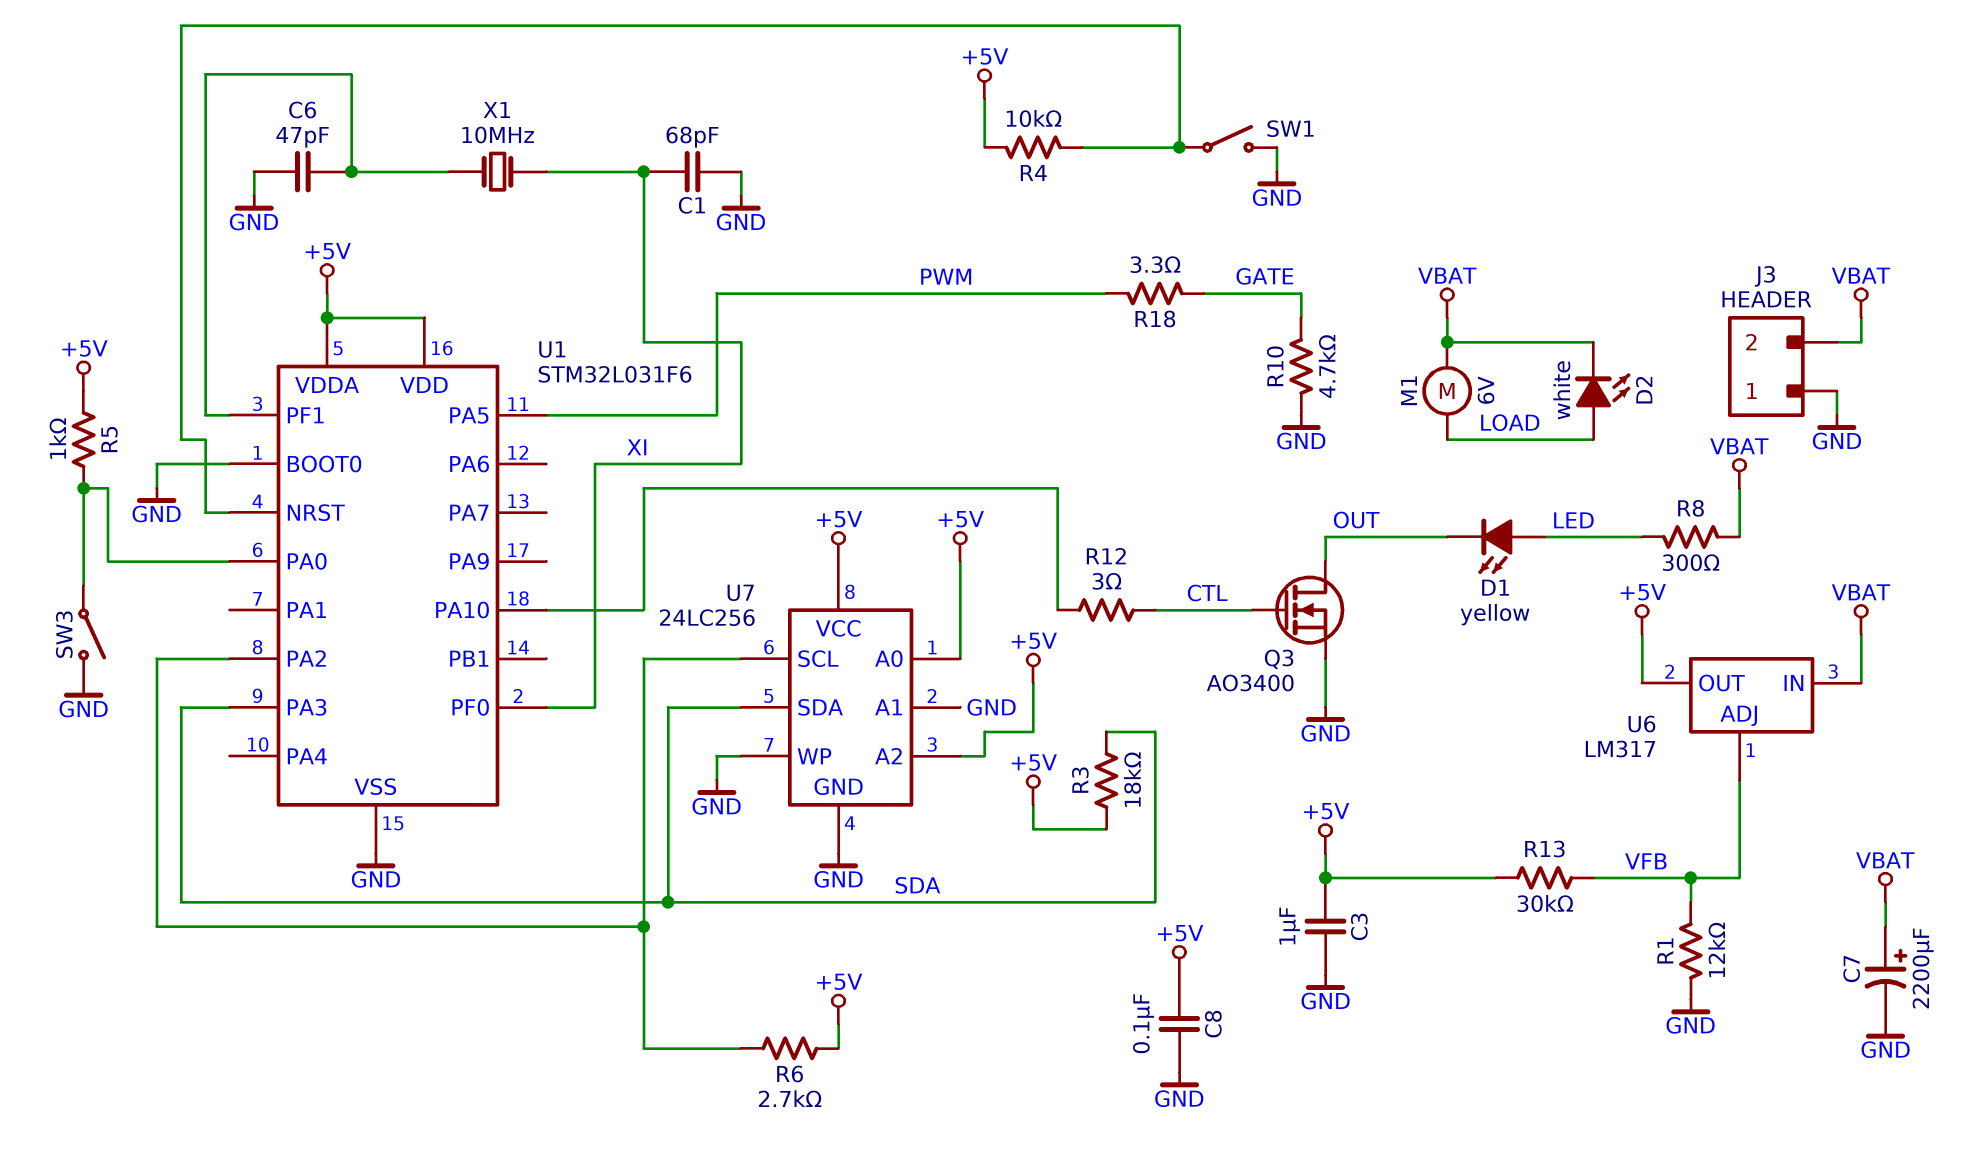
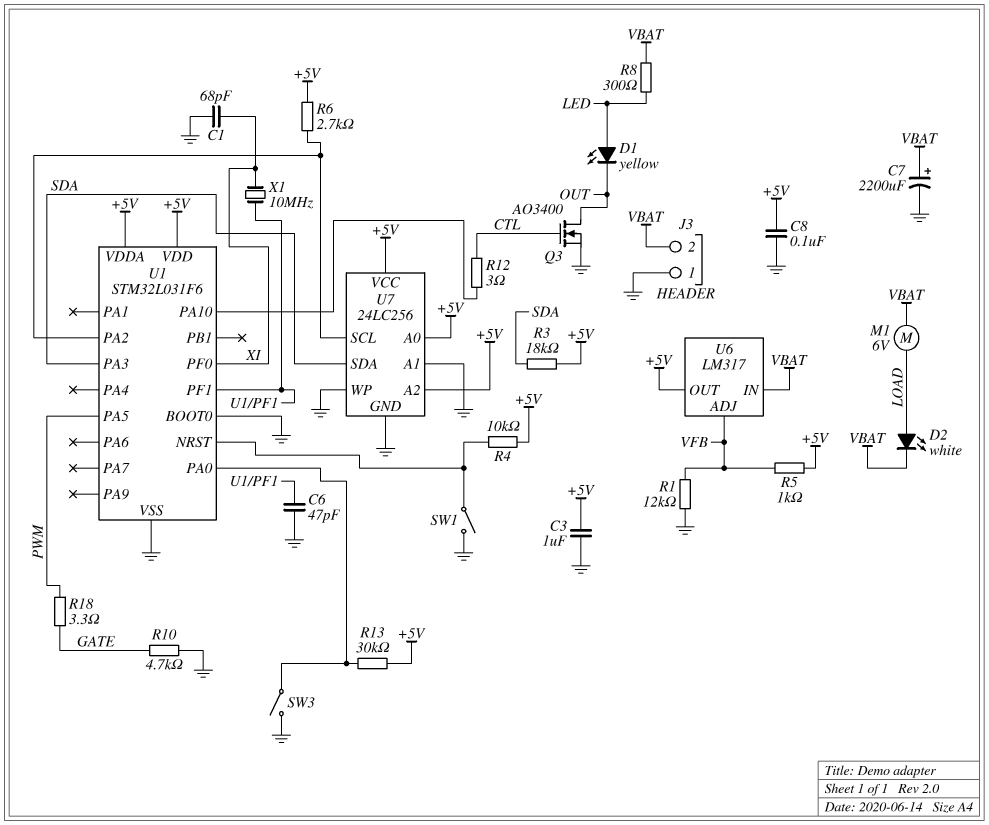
R5: 1k (+5V, U1/PA0) -> 1k (+5V, VFB)
R13: 30k (+5V, VFB) -> 30k (+5V, U1/PA0)

